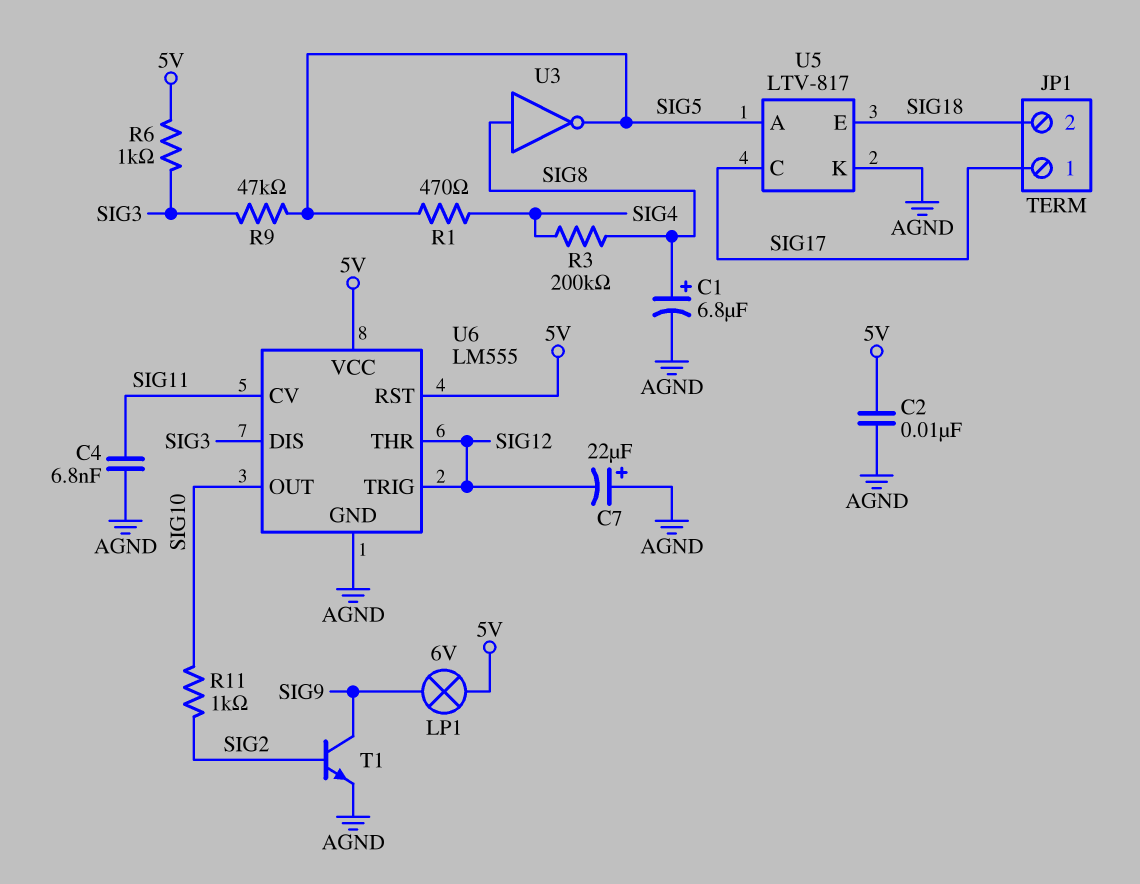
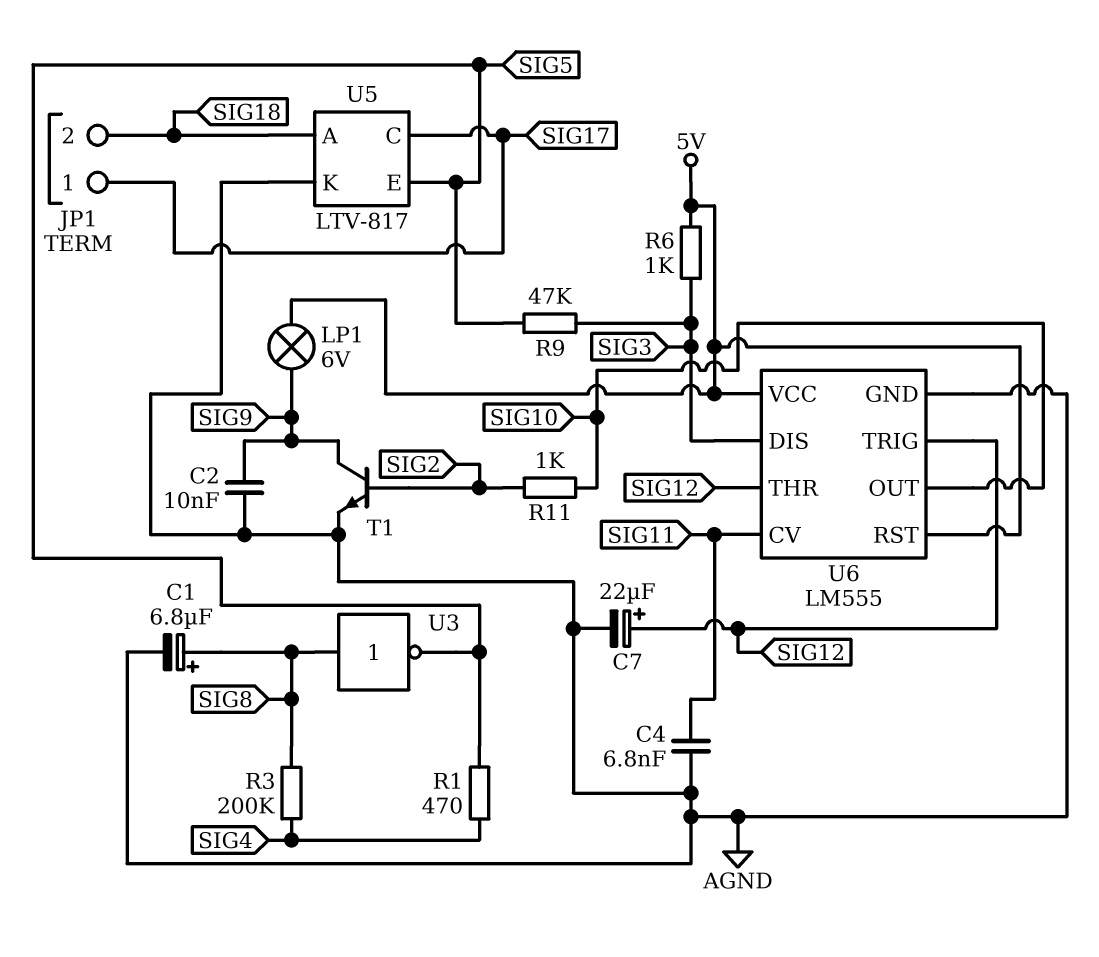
C2: 10nF (5V, AGND) -> 10nF (AGND, SIG9)
C7: 22uF (plus AGND, minus SIG12) -> 22uF (plus SIG12, minus AGND)
U5 pin A: SIG5 -> SIG18
U5 pin E: SIG18 -> SIG5

